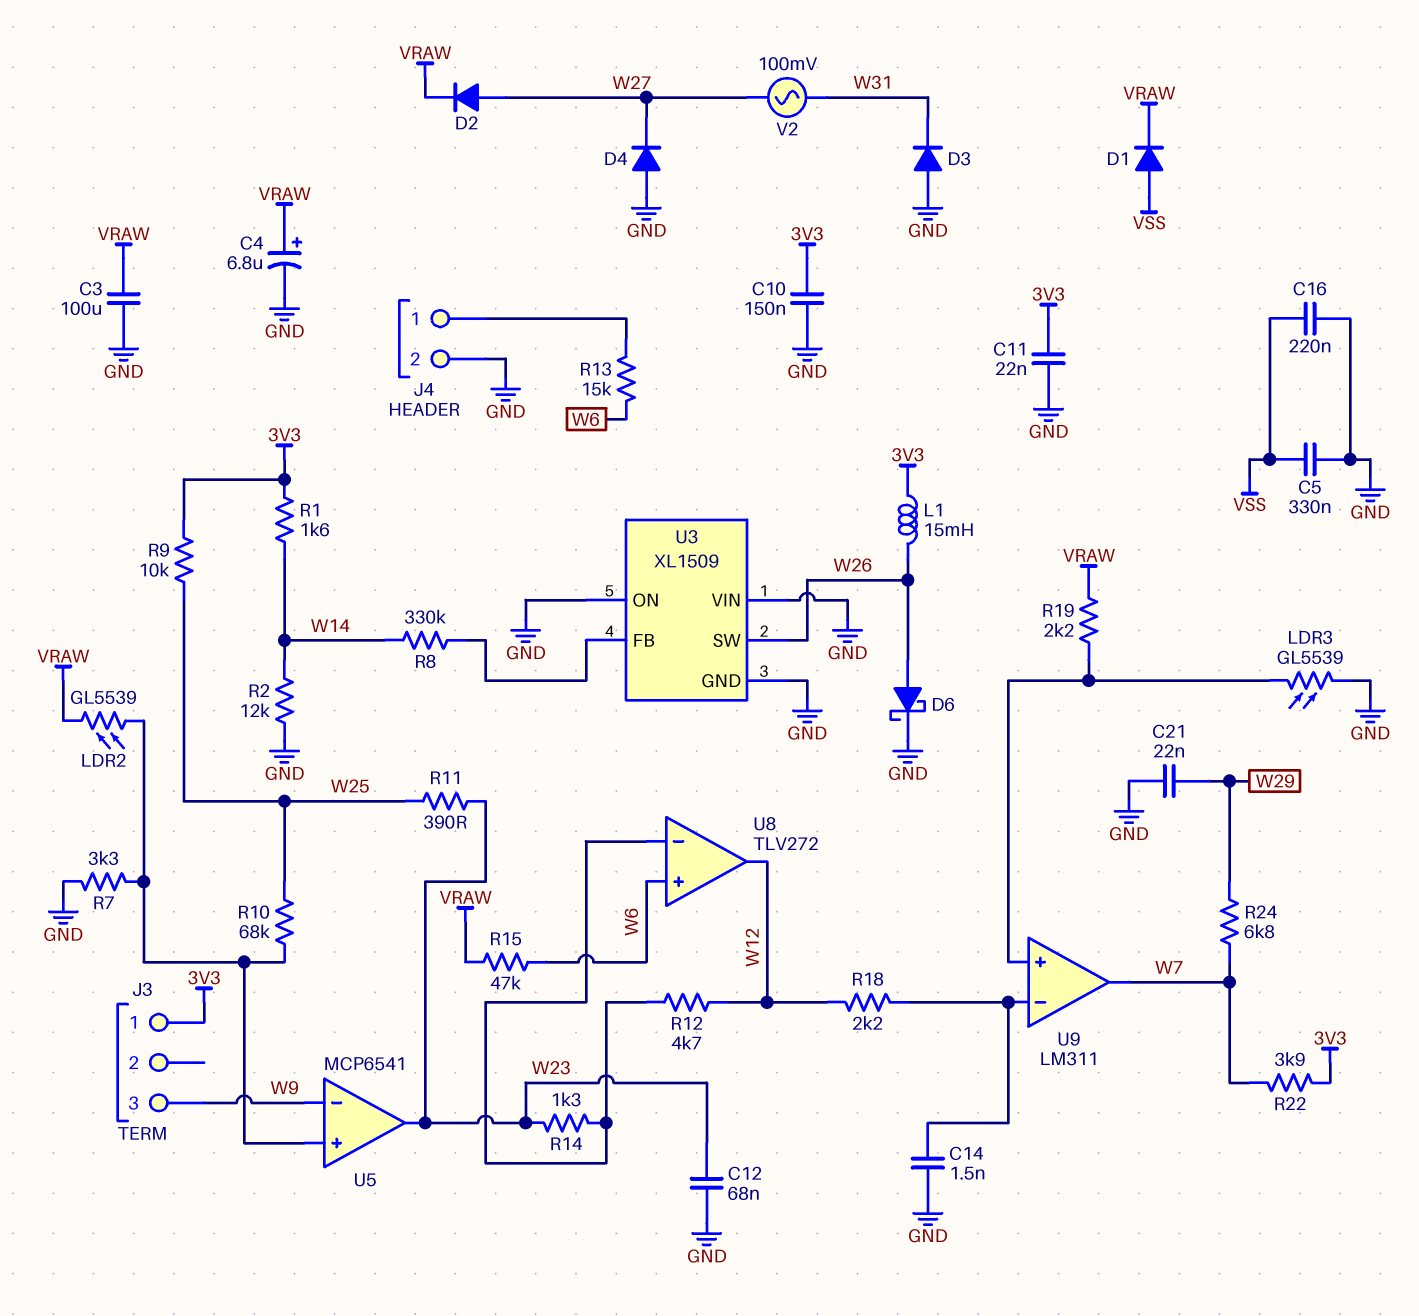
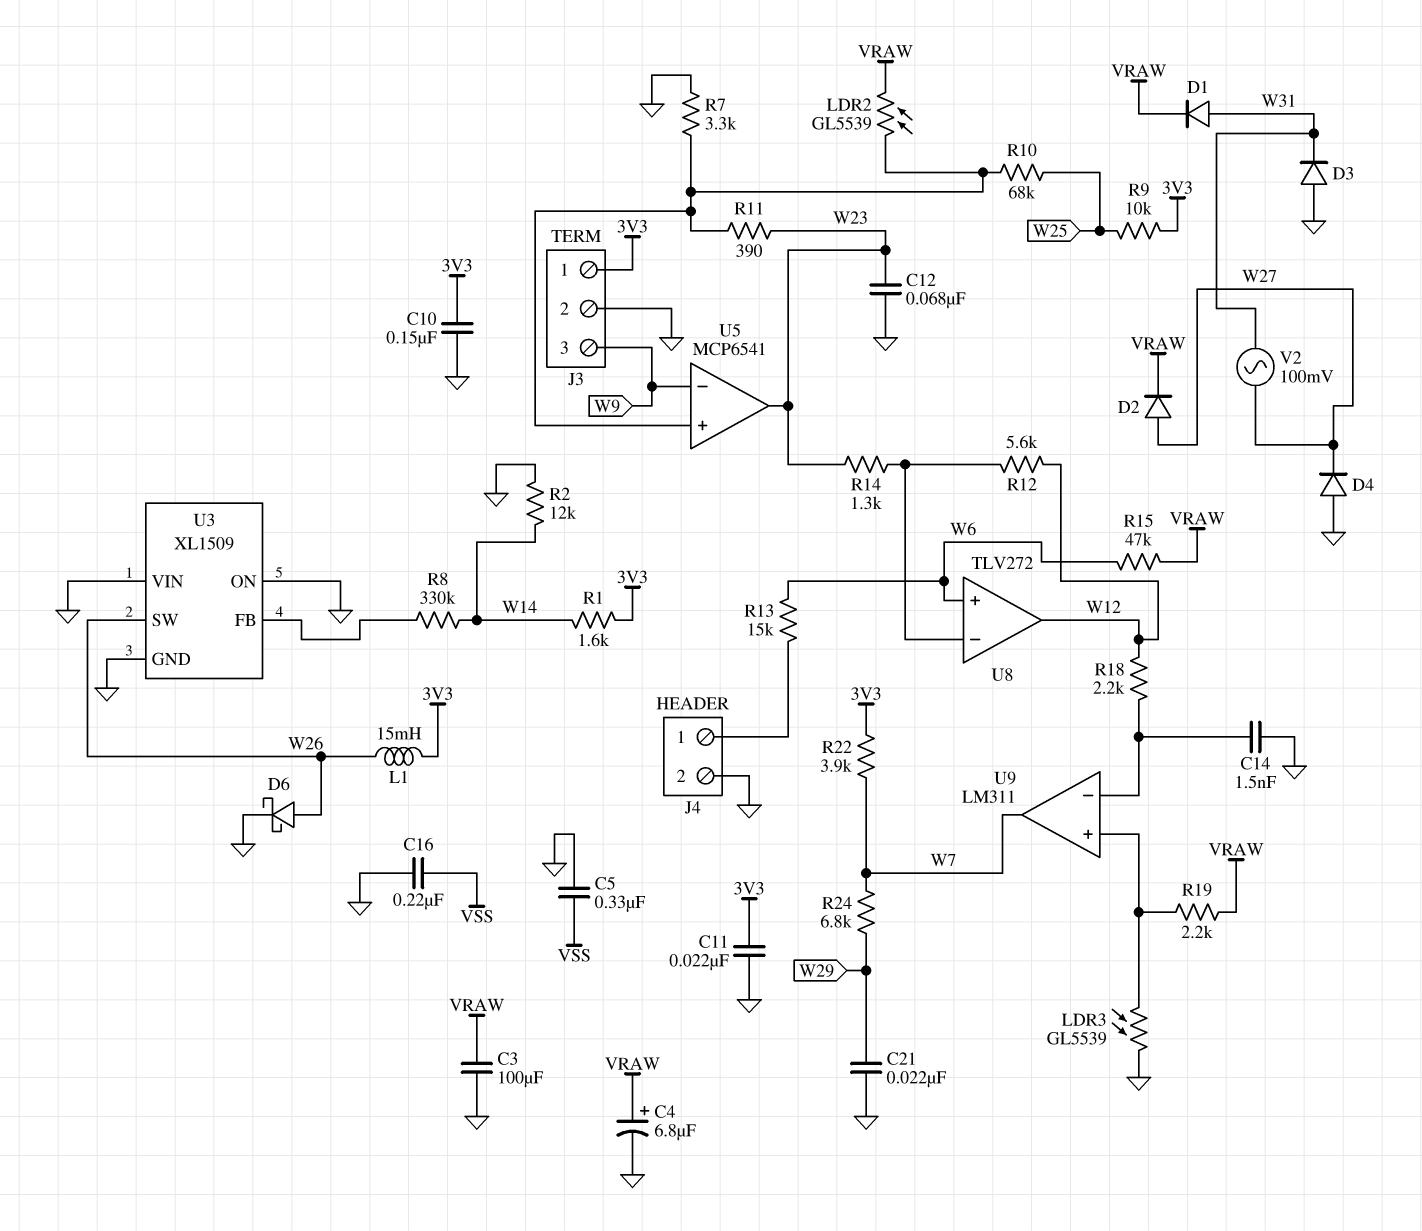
D1: diode (A VSS, K VRAW) -> diode (A W31, K VRAW)
J3 pin 2: none -> GND
R11: 390 (W23, W25) -> 390 (U5/in+, W23)
R12: 4.7k (U8/in-, W12) -> 5.6k (U8/in-, W12)

